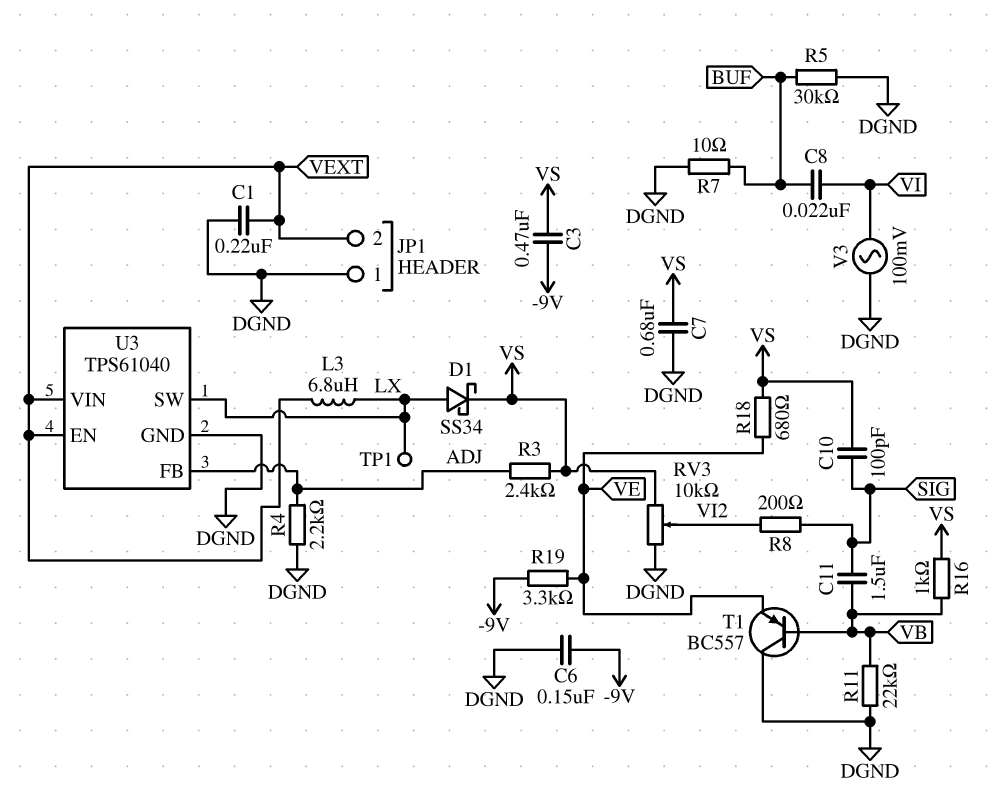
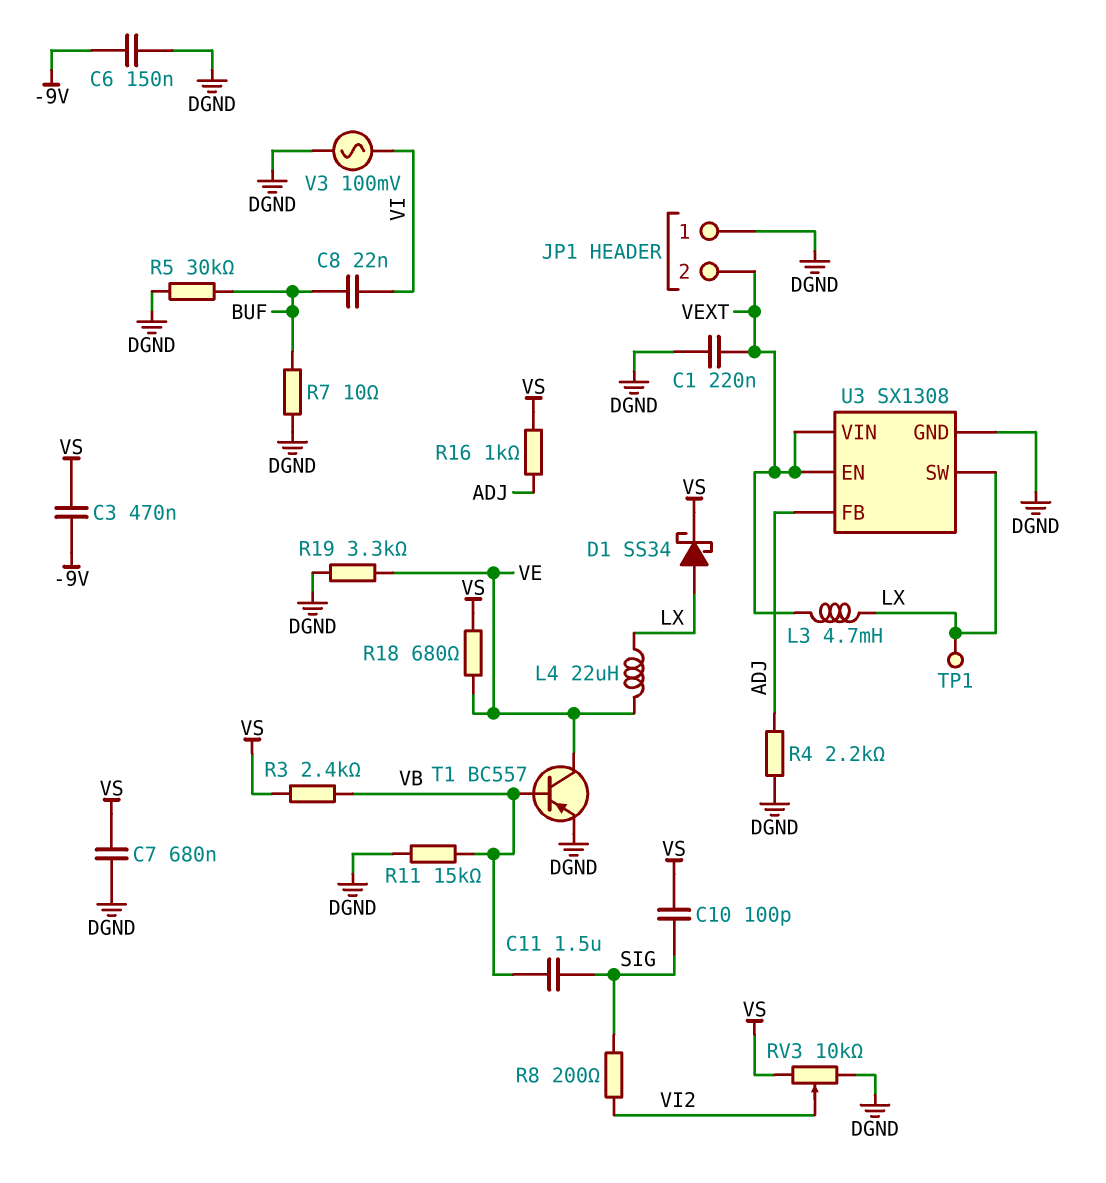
L3: 6.8uH (LX, VEXT) -> 4.7mH (LX, VEXT)
L4: none -> 22uH (LX, VE)
R3: 2.4k (ADJ, VS) -> 2.4k (VB, VS)
R11: 22k (DGND, VB) -> 15k (DGND, VB)
R16: 1k (VB, VS) -> 1k (ADJ, VS)
R19: 3.3k (-9V, VE) -> 3.3k (DGND, VE)
T1: PNP BC557 (B VB, C DGND, E VE) -> PNP BC557 (B VB, C VE, E DGND)
U3: TPS61040 -> SX1308

